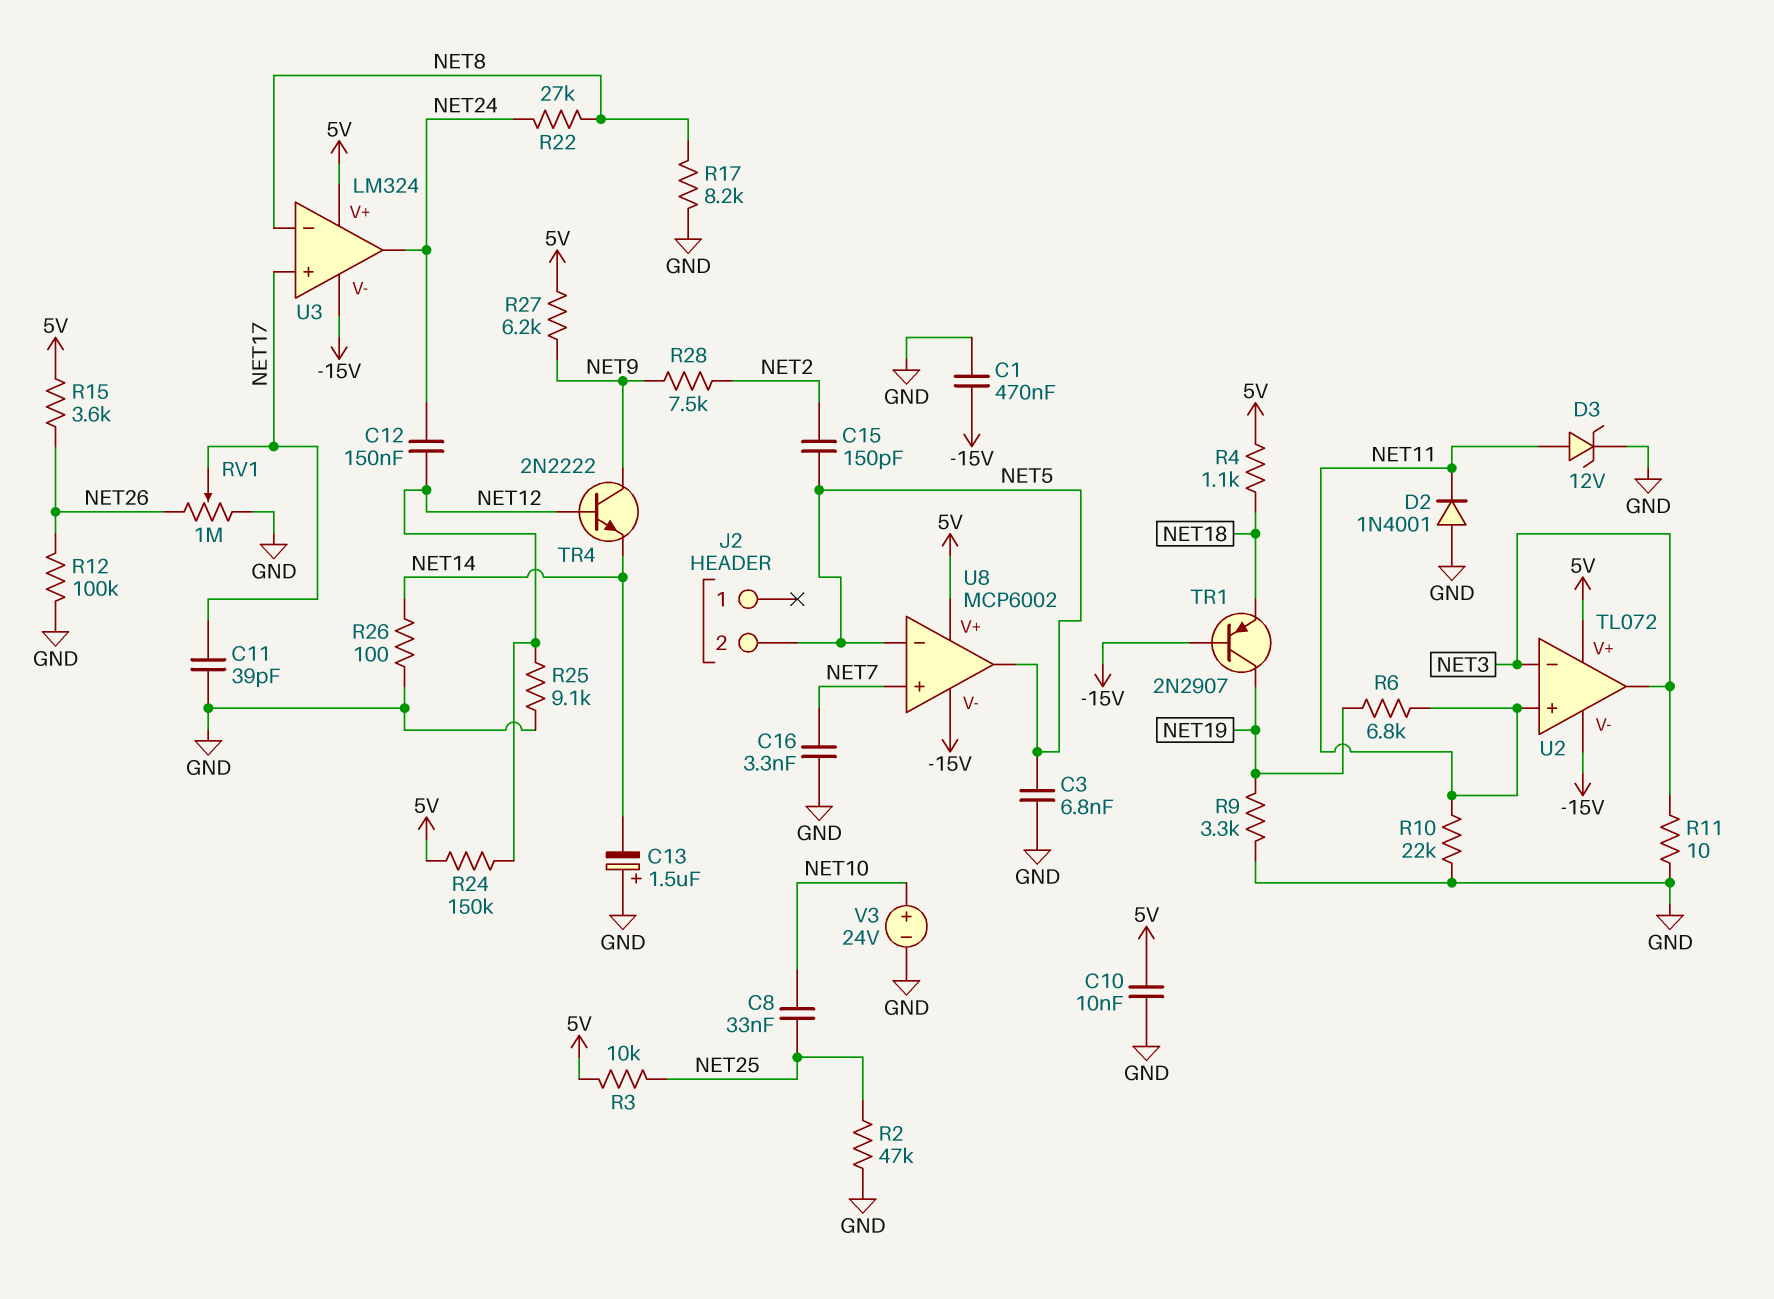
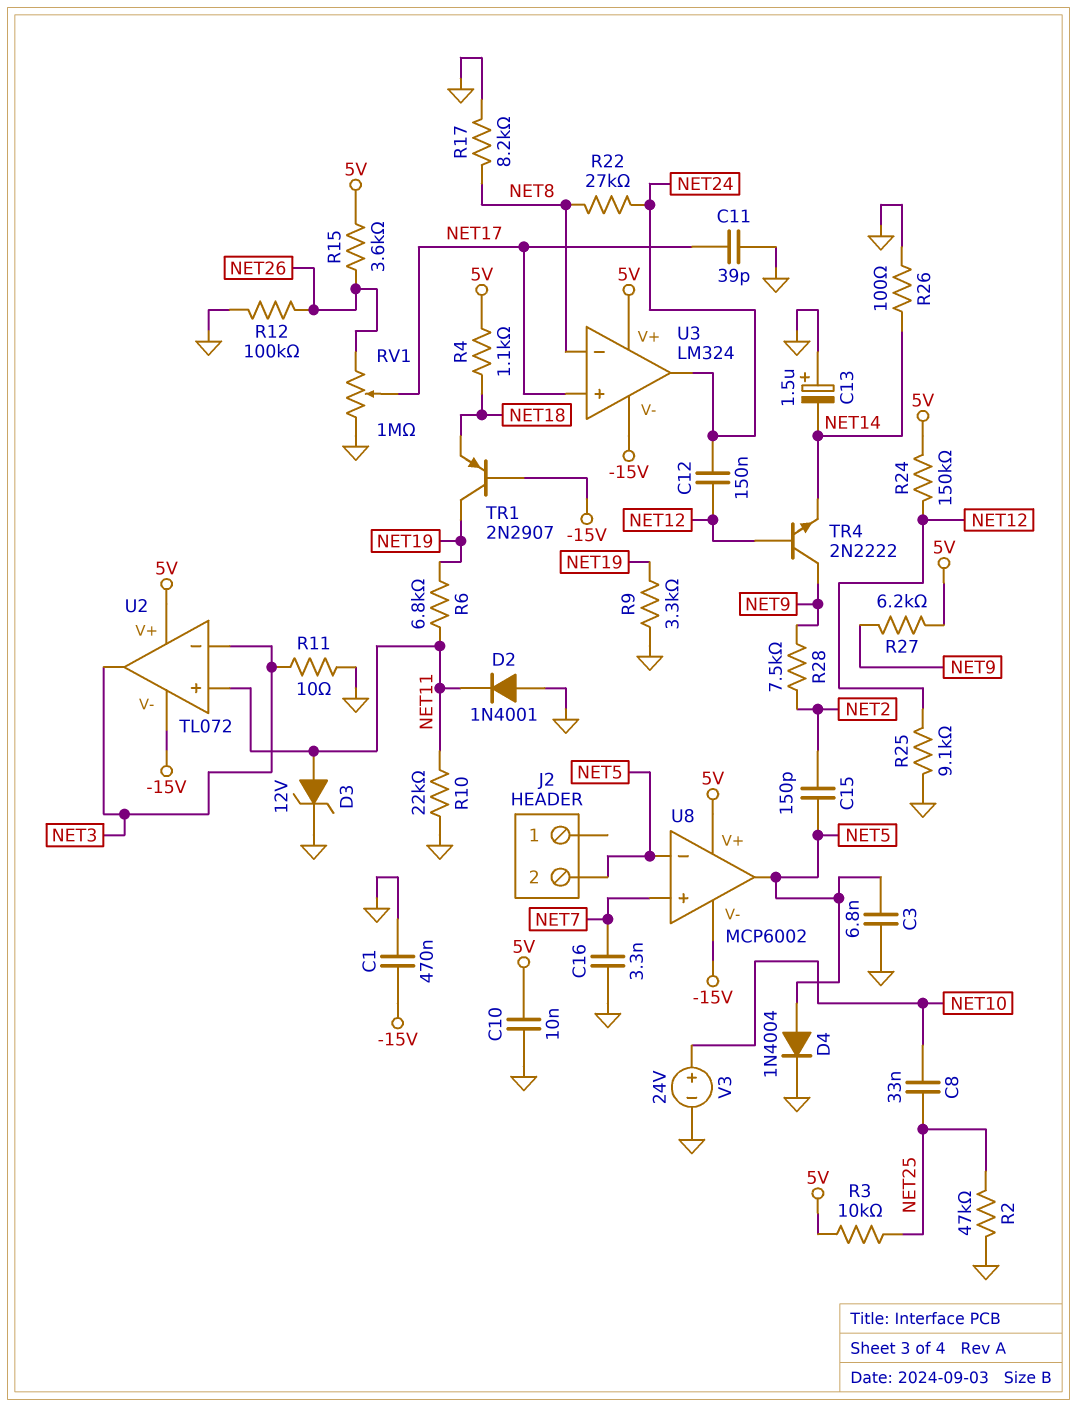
D4: none -> diode 1N4004 (A NET5, K GND)

